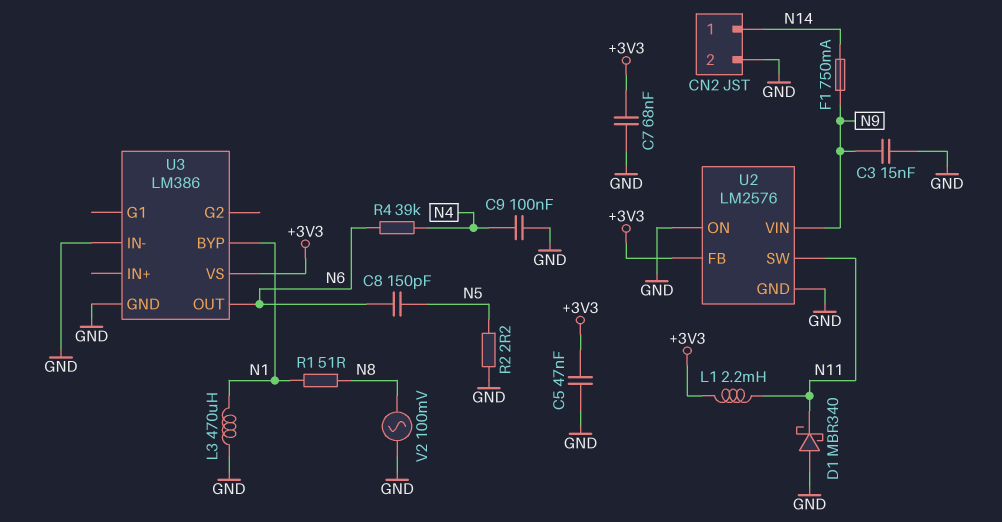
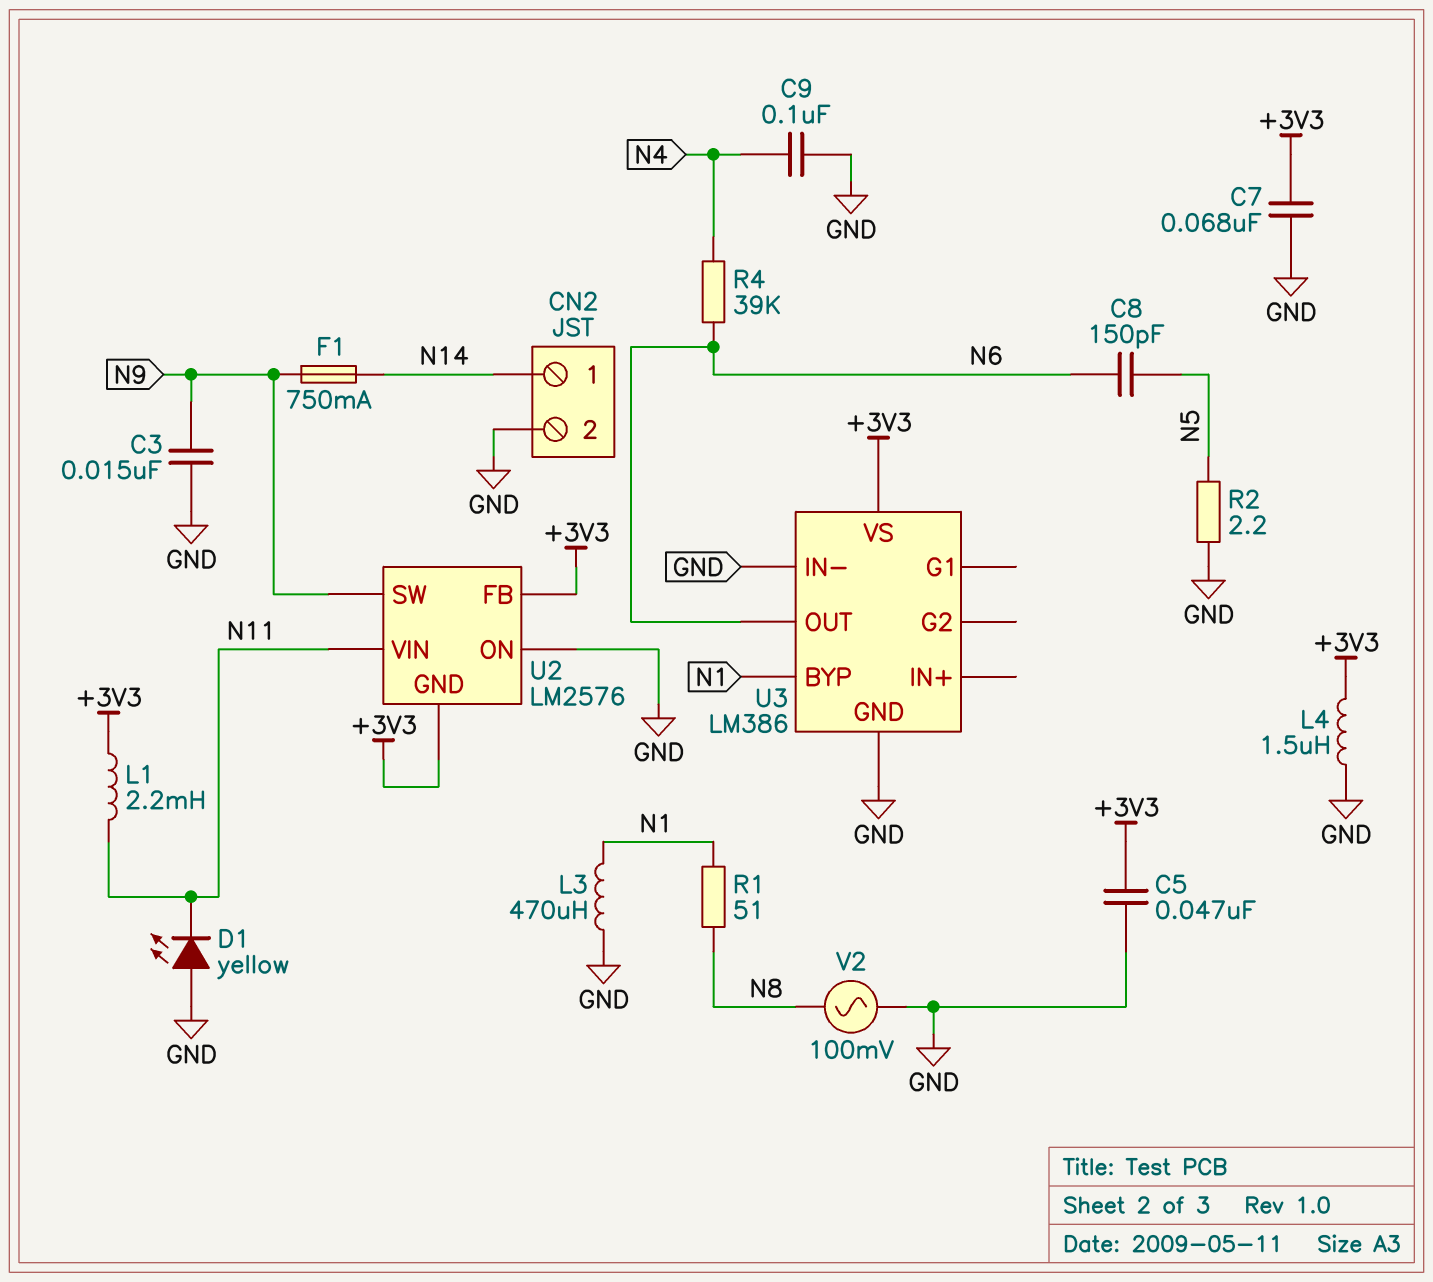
D1: schottky MBR340 (A GND, K N11) -> LED yellow (A GND, K N11)
L4: none -> 1.5uH (+3V3, GND)
U2 pin GND: GND -> +3V3
U2 pin SW: N11 -> N9
U2 pin VIN: N9 -> N11

